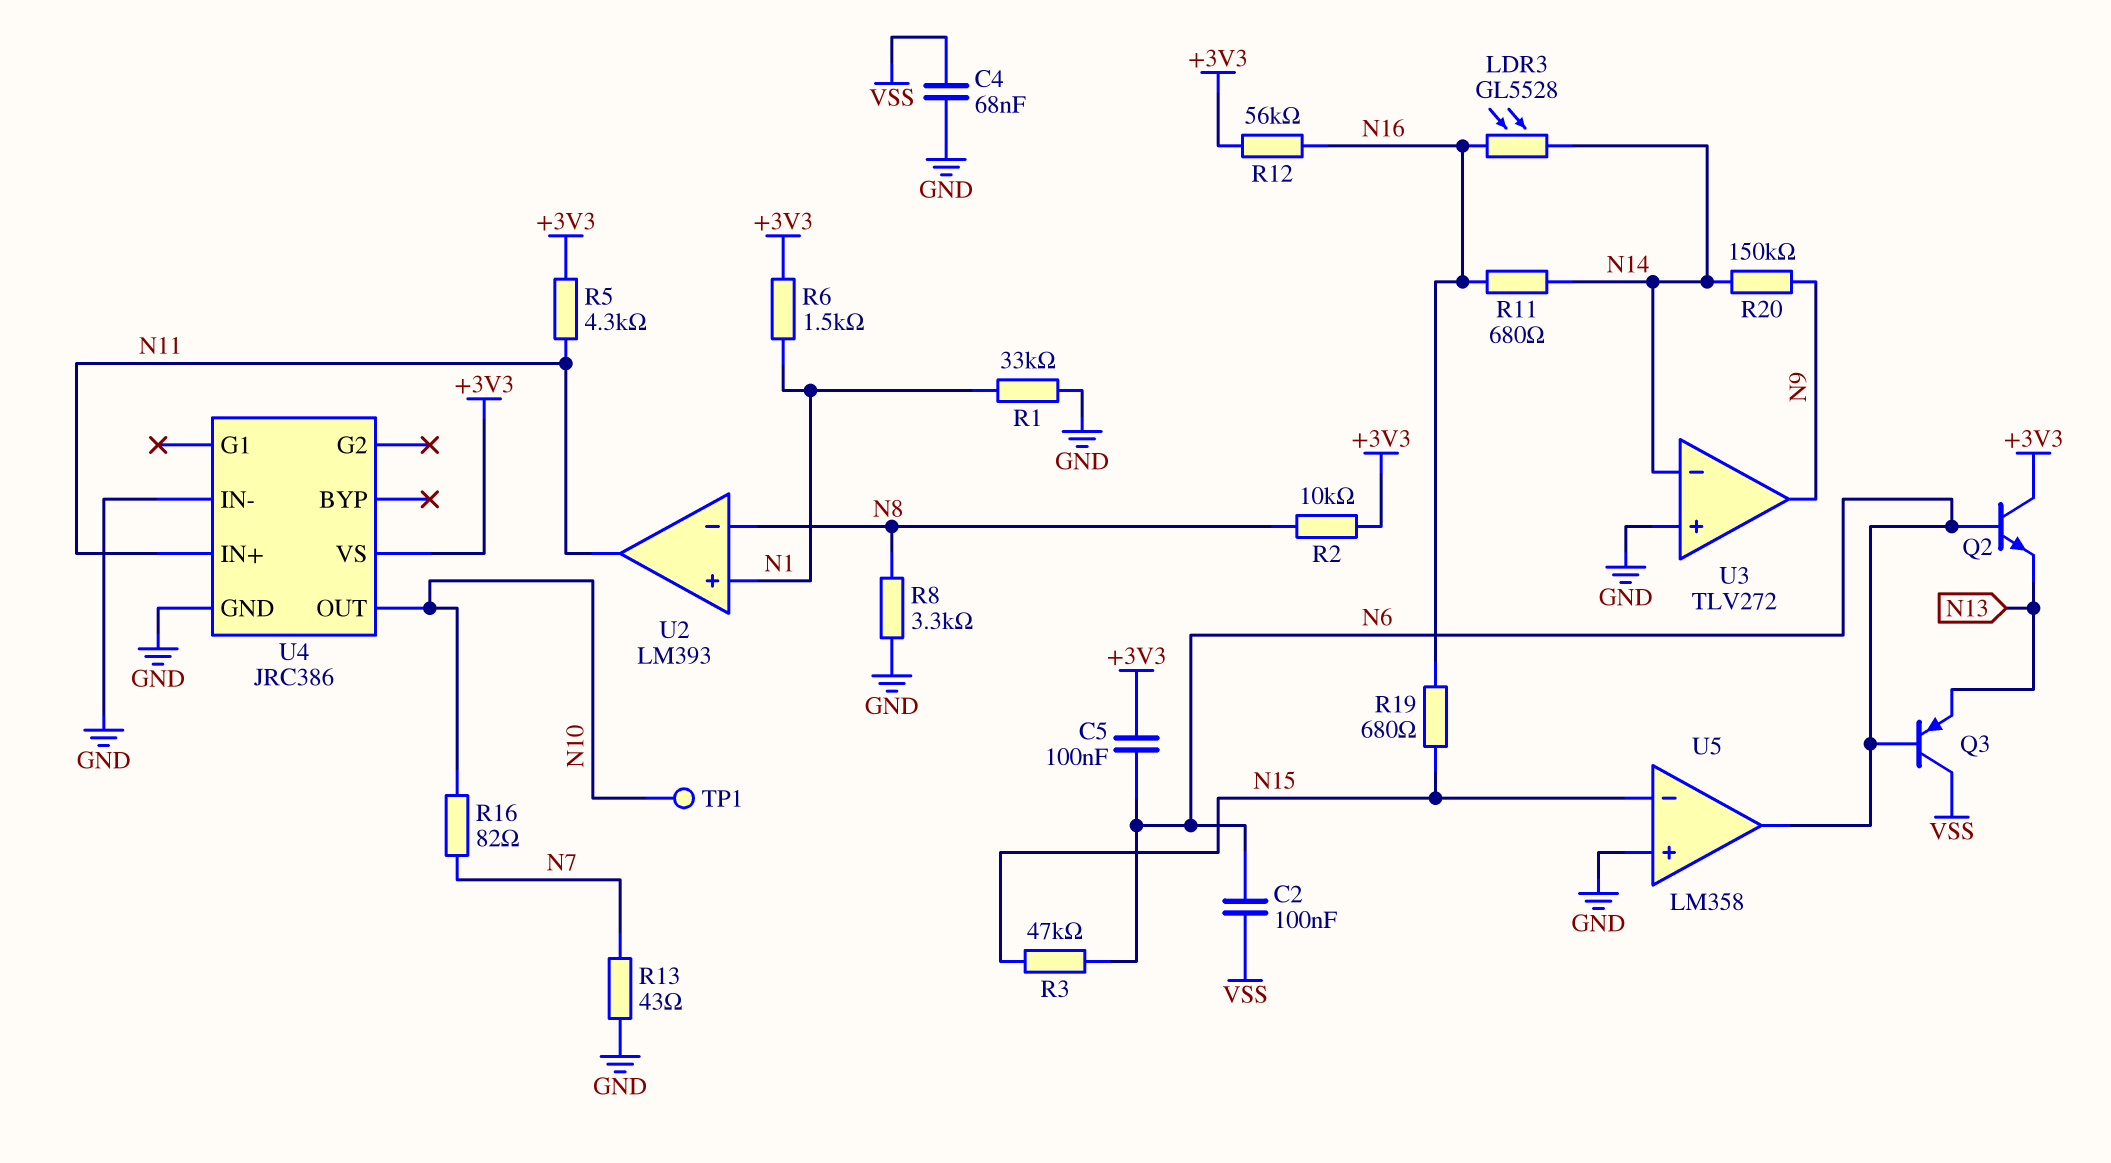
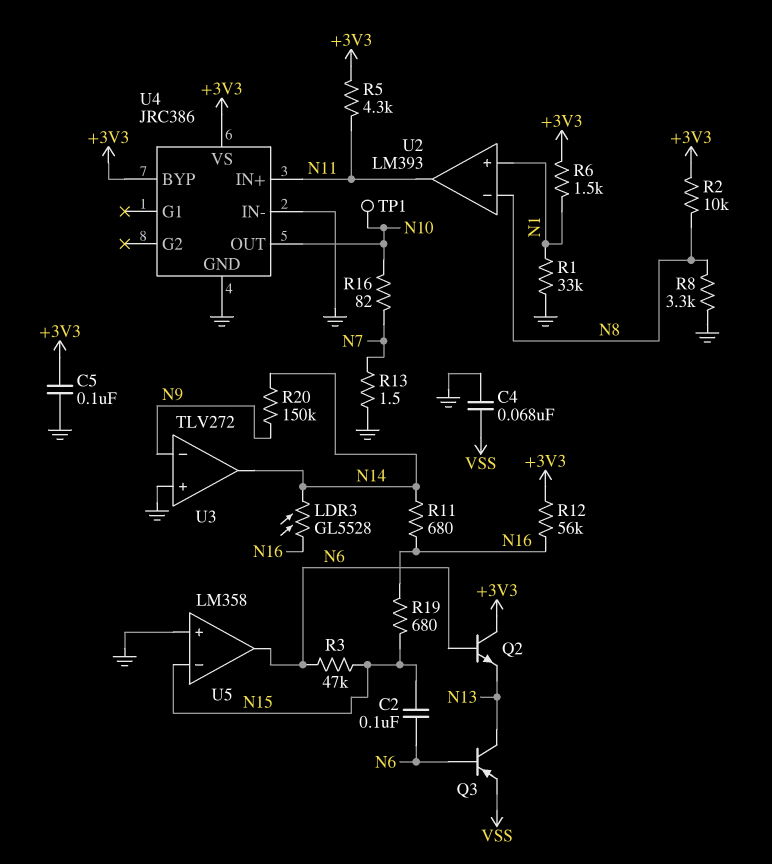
C2: 100nF (N6, VSS) -> 100nF (N6, N15)
C5: 100nF (+3V3, N6) -> 100nF (+3V3, GND)
Q3: PNP (B N6, C VSS, E N13) -> PNP (B N6, C N13, E VSS)
R13: 43 (GND, N7) -> 1.5 (GND, N7)
U3 pin in-: N14 -> N9
U3 pin out: N9 -> N14
U4 pin BYP: none -> +3V3

